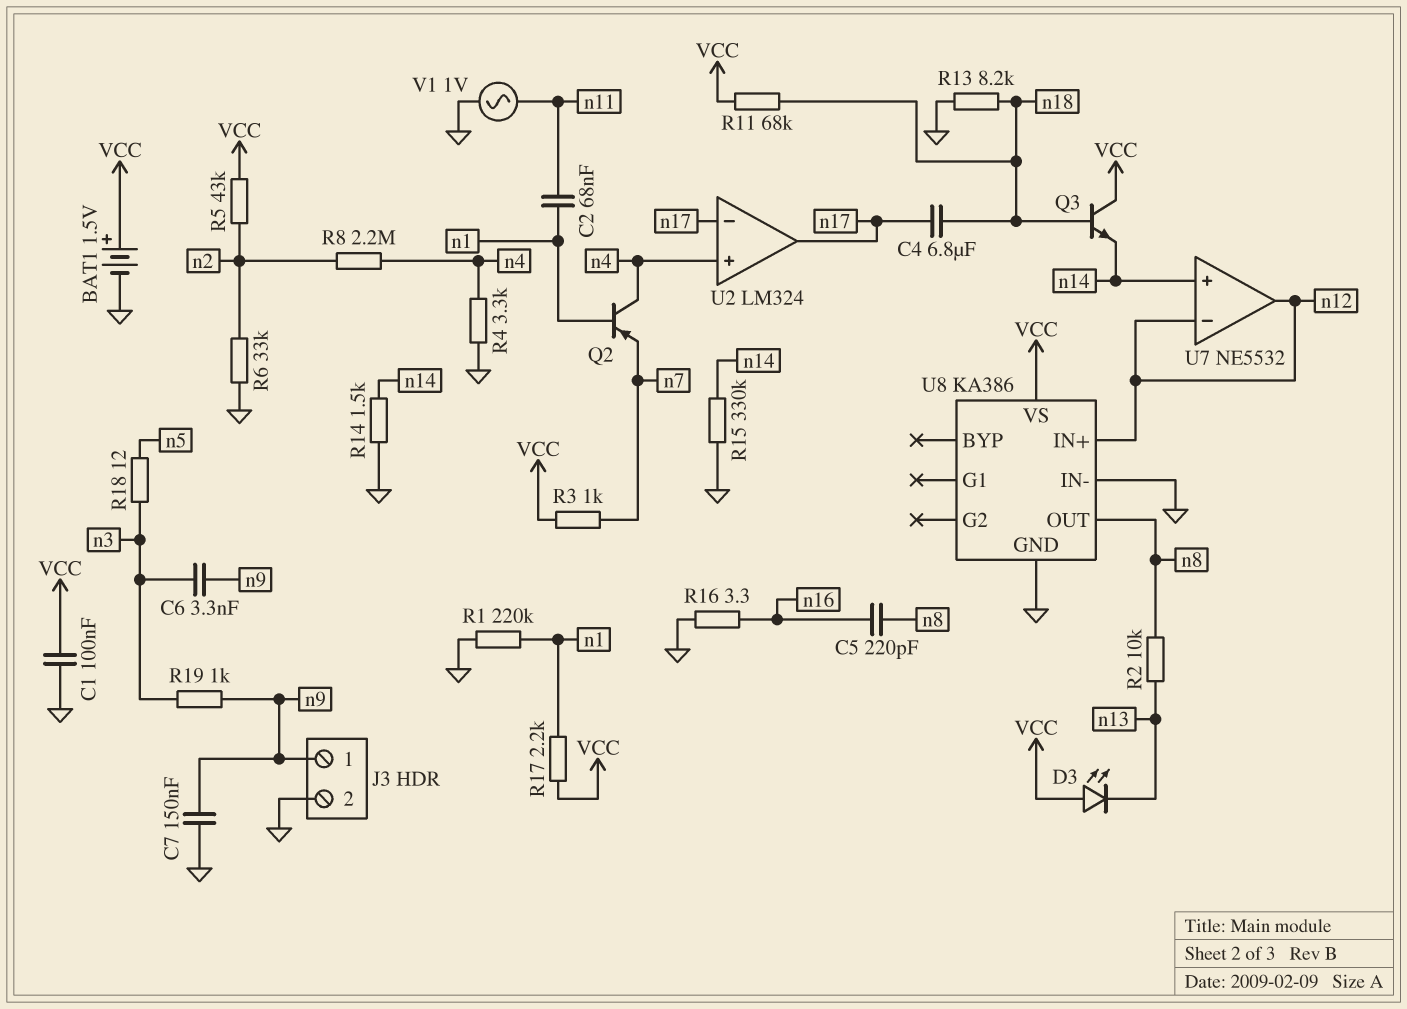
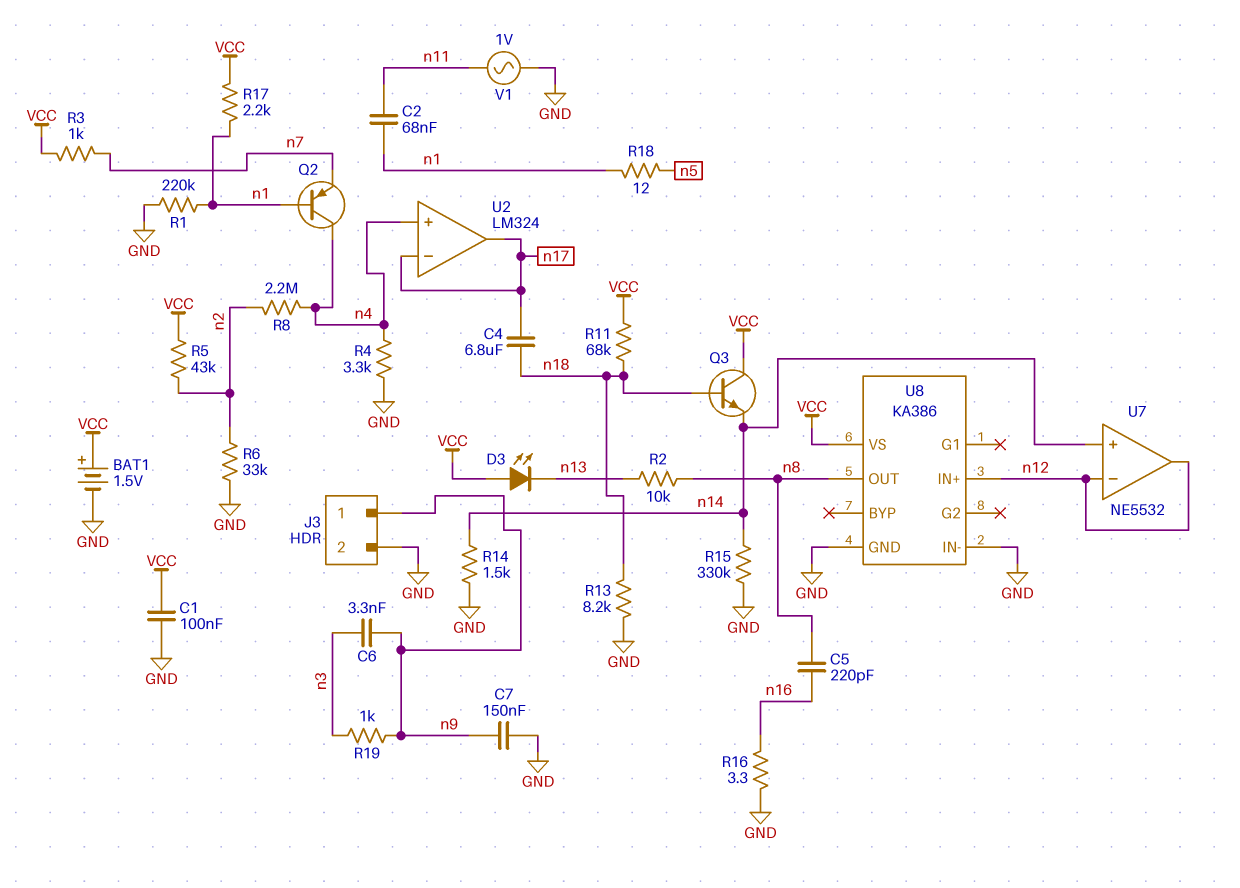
R18: 12 (n3, n5) -> 12 (n1, n5)

